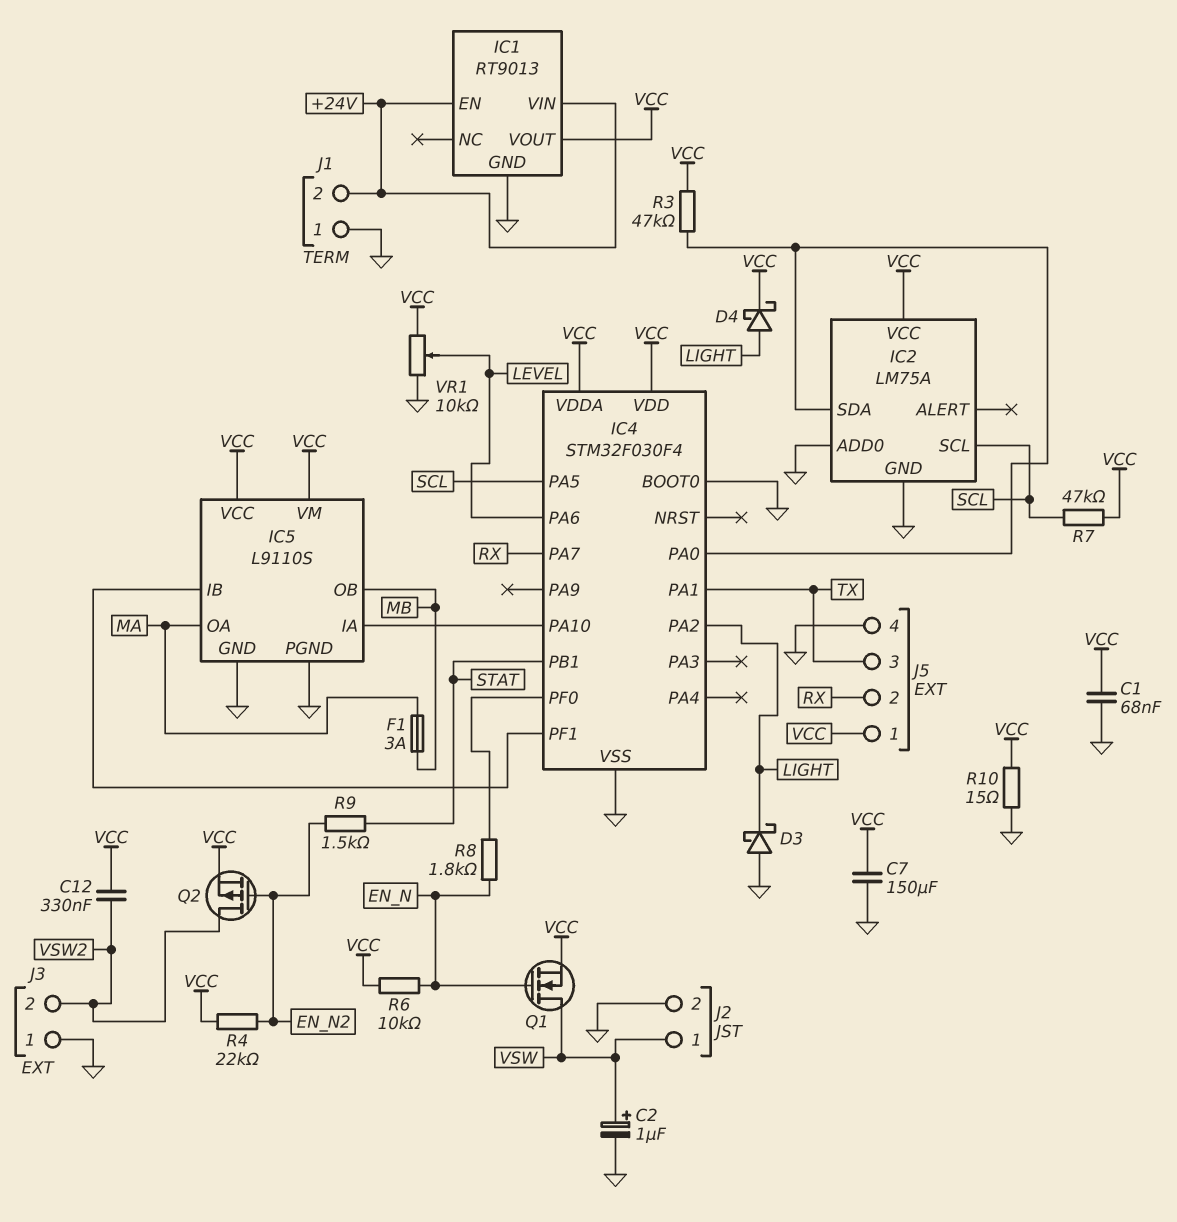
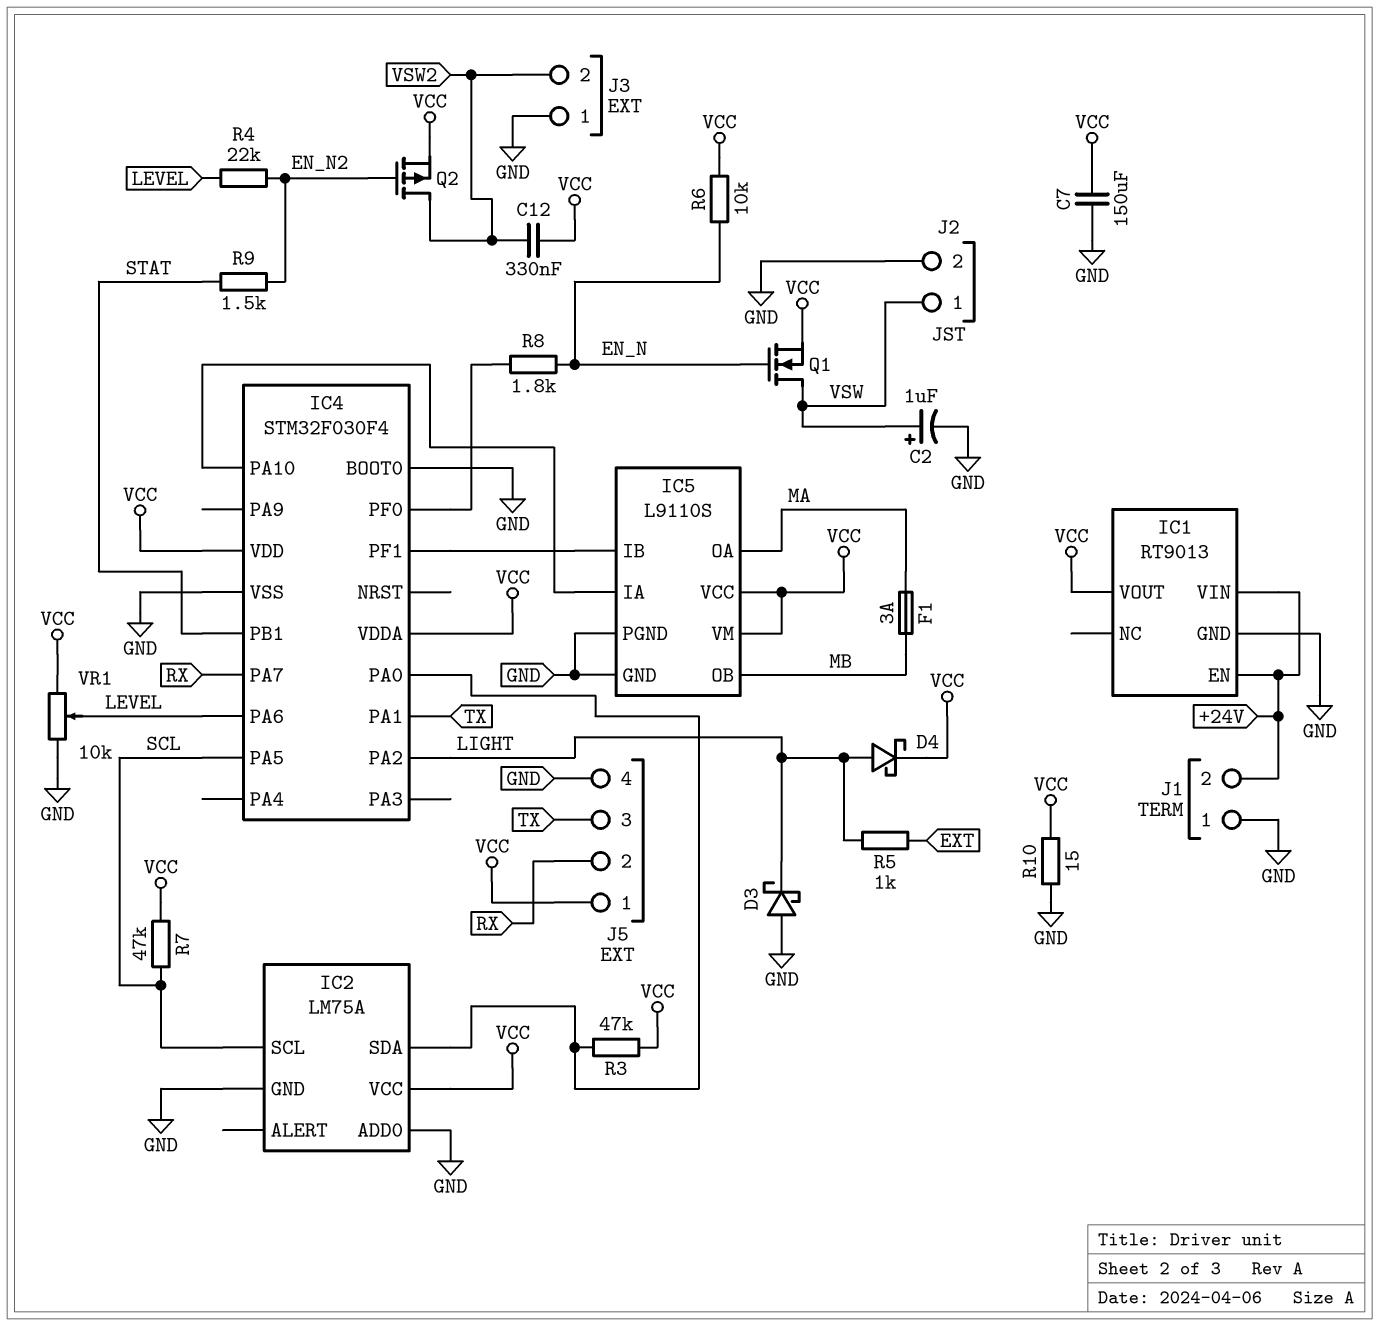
C1: 68nF (GND, VCC) -> none
R4: 22k (EN_N2, VCC) -> 22k (EN_N2, LEVEL)
R5: none -> 1k (EXT, LIGHT)

